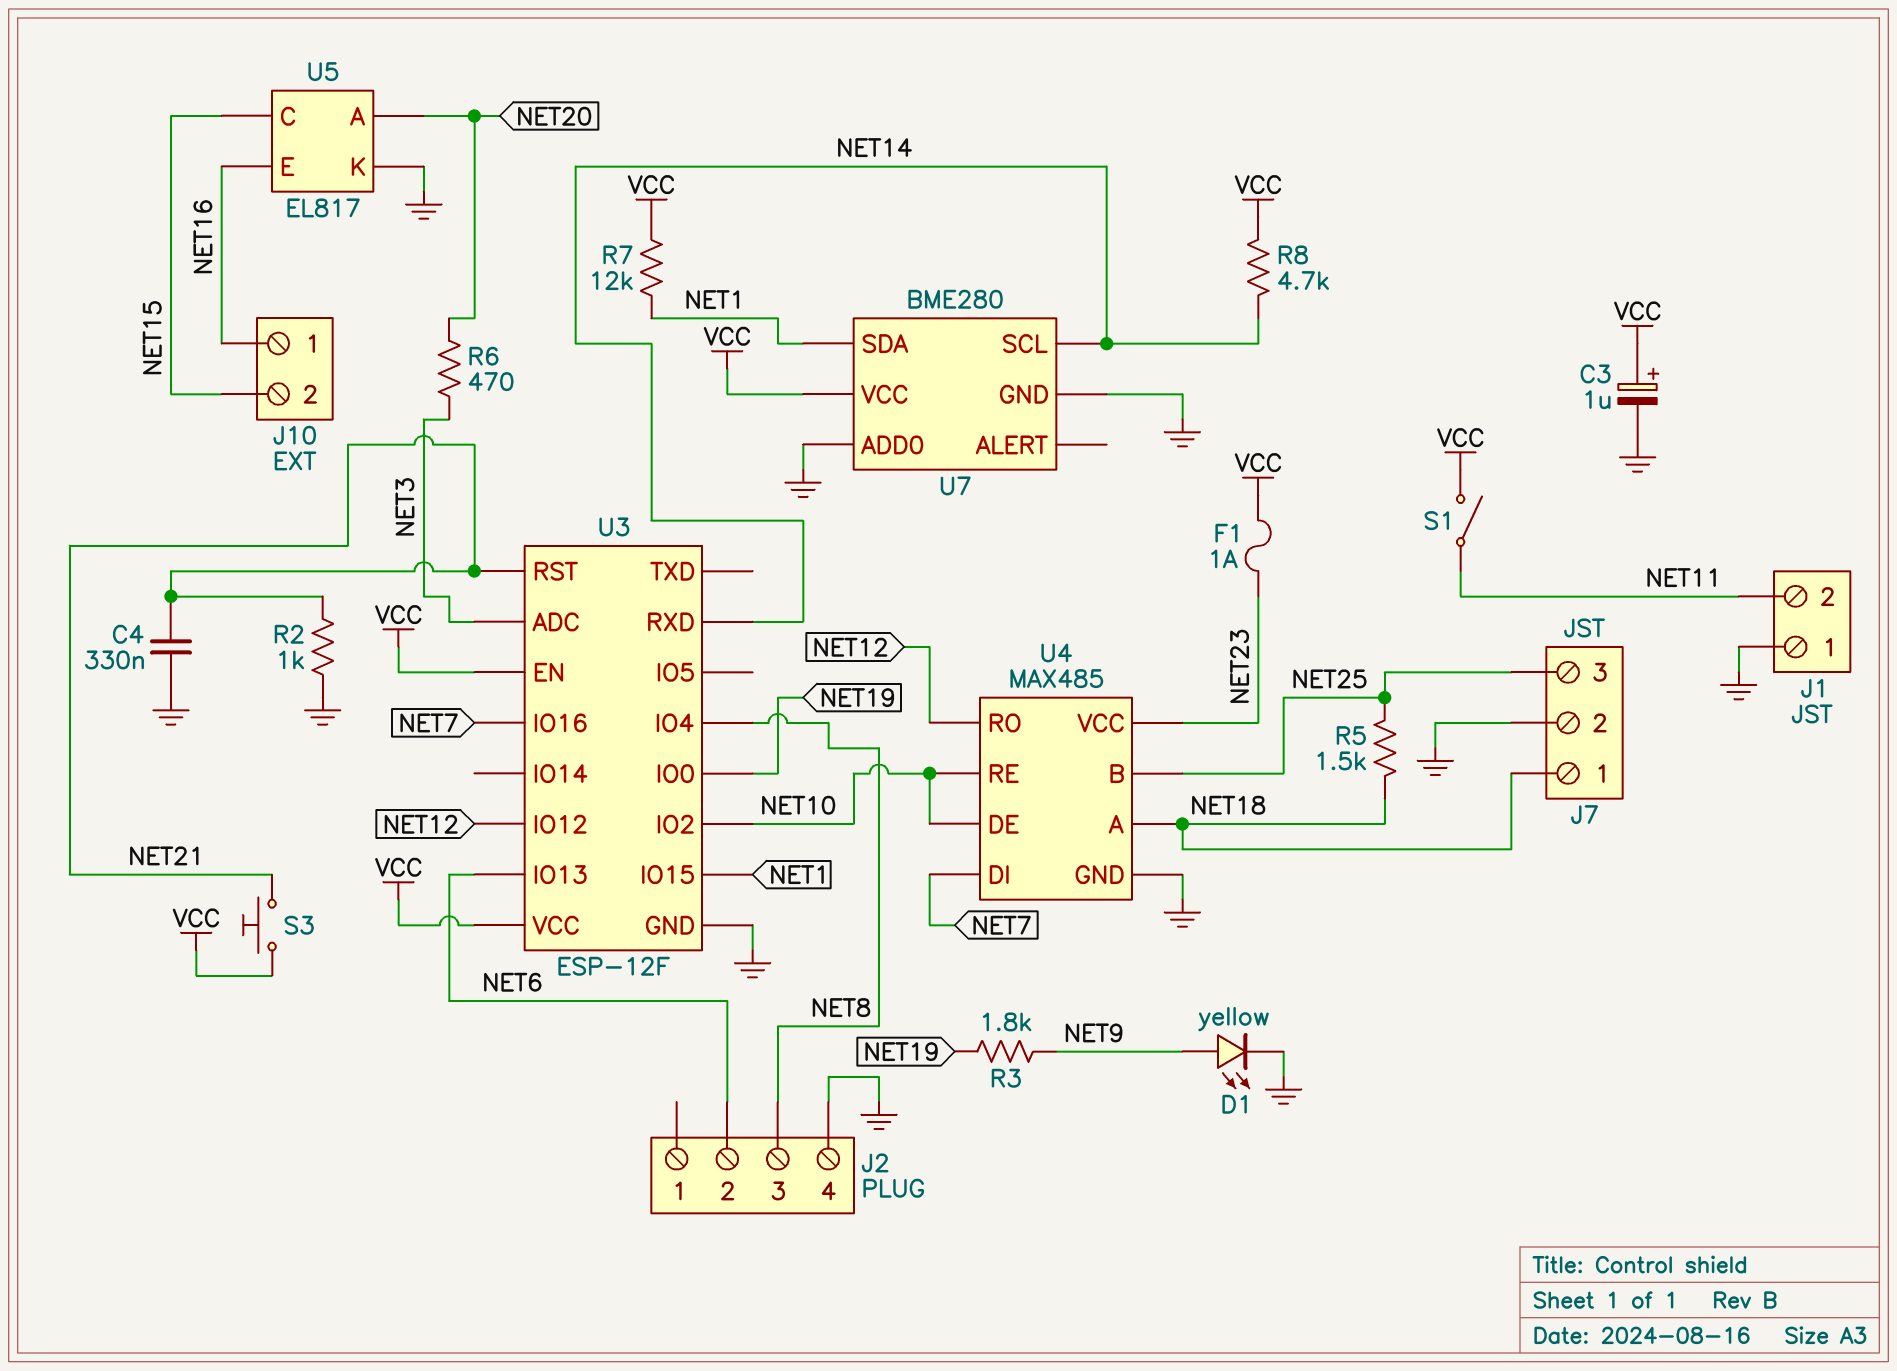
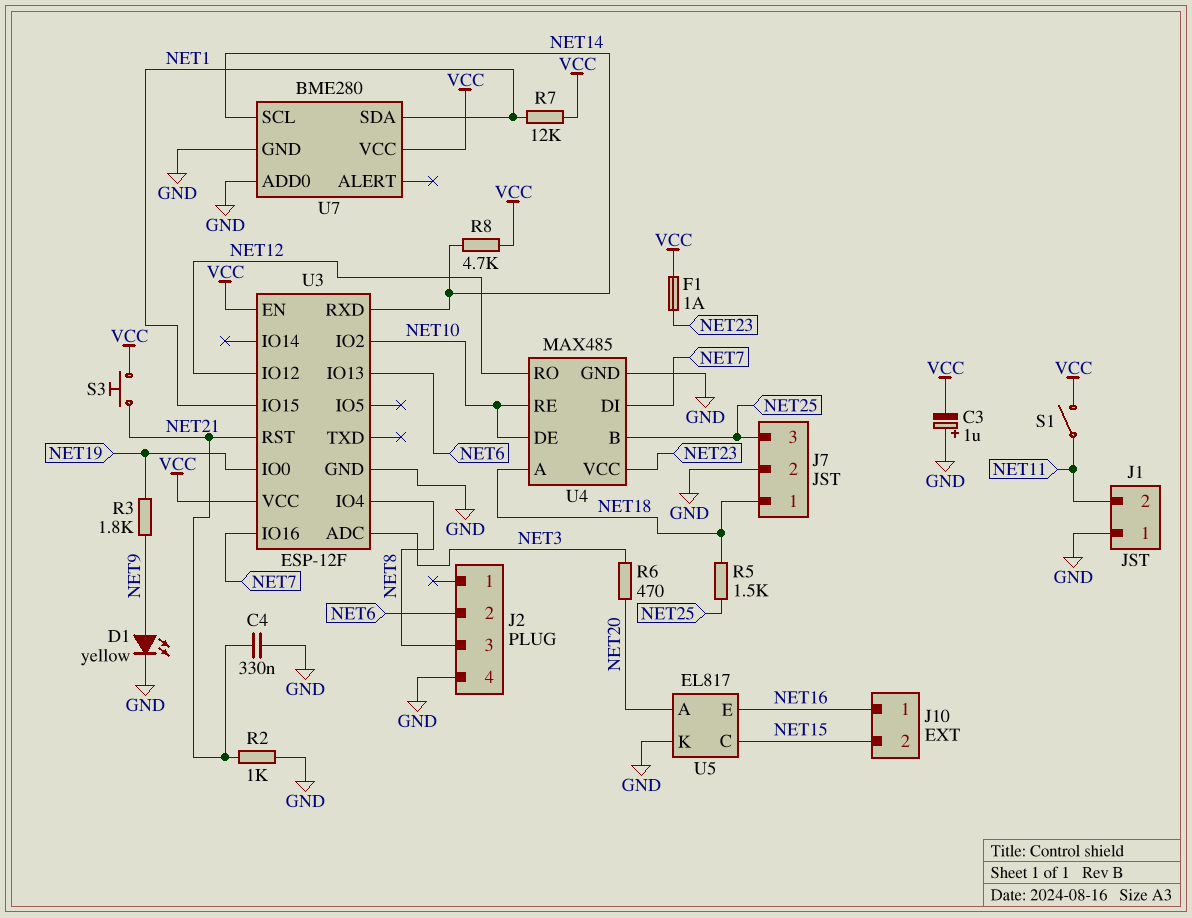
C3: 1uF (plus VCC, minus GND) -> 1uF (plus GND, minus VCC)

